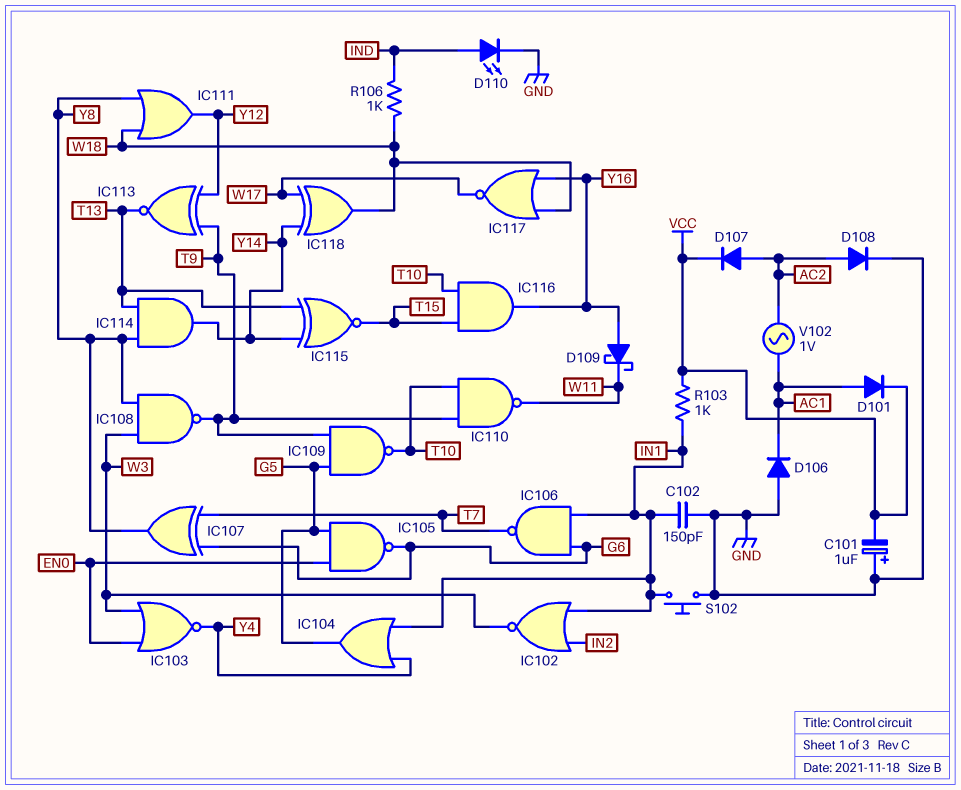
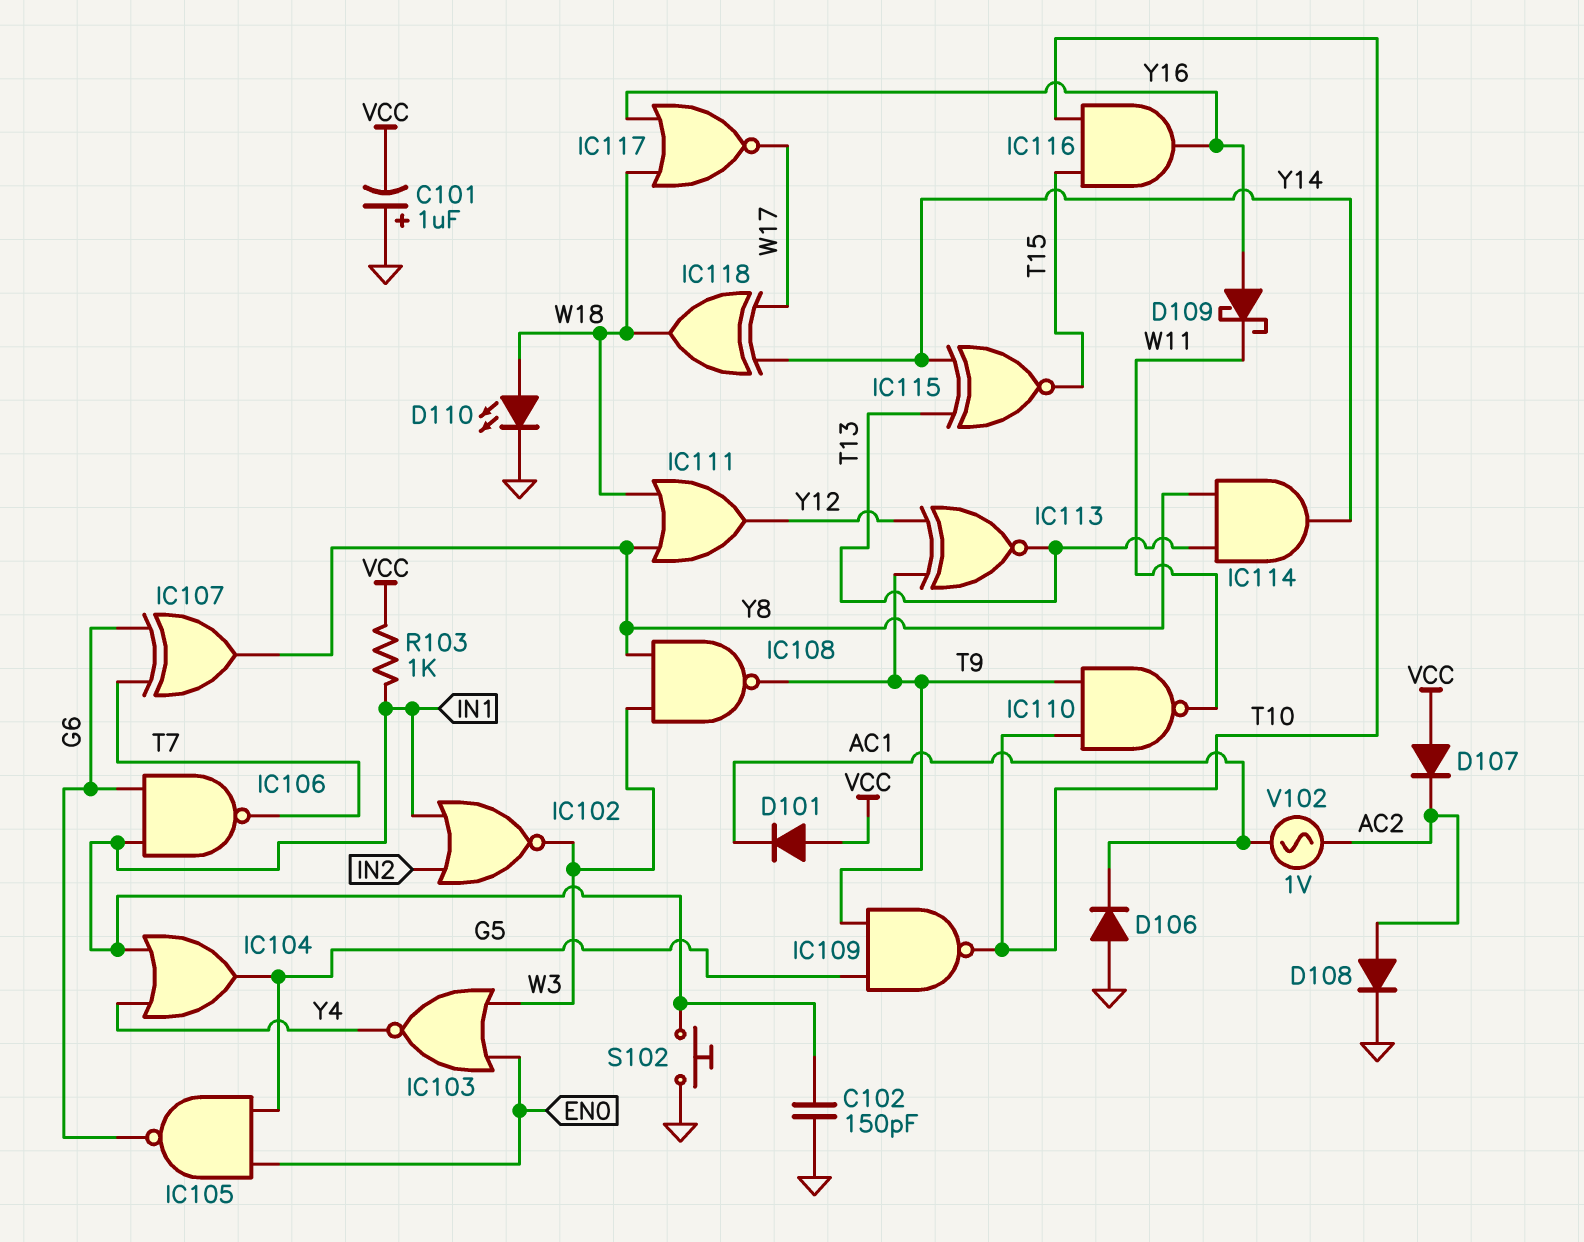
D101: diode (A AC1, K VCC) -> diode (A VCC, K AC1)
D107: diode (A AC2, K VCC) -> diode (A VCC, K AC2)
D110: LED (A IND, K GND) -> LED (A W18, K GND)
R106: 1k (IND, W18) -> none

